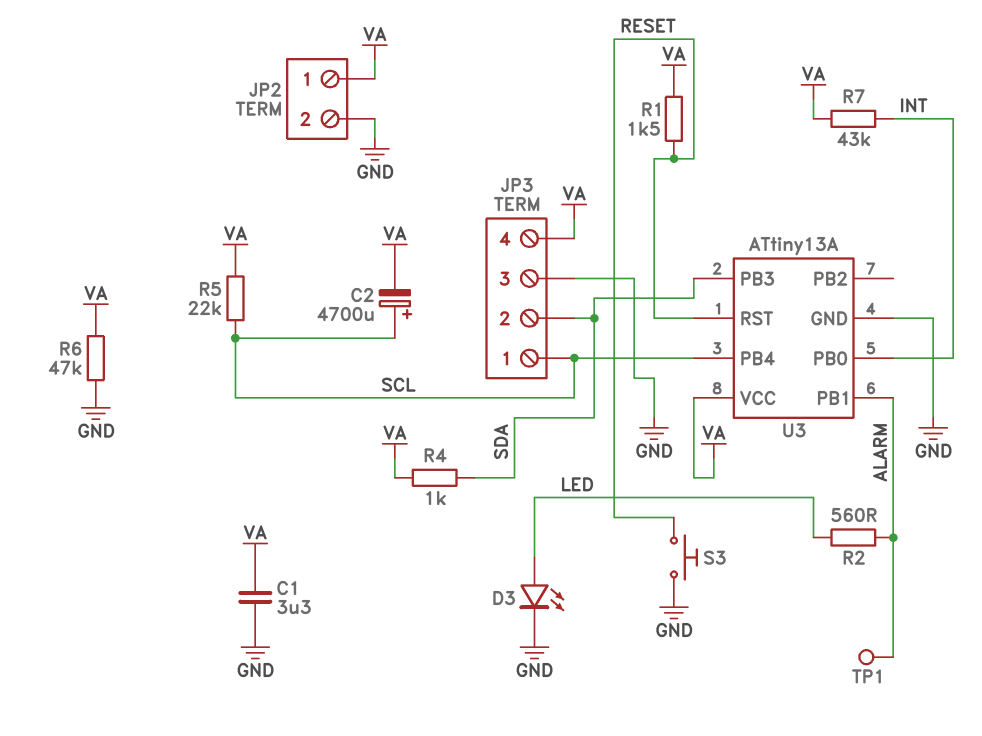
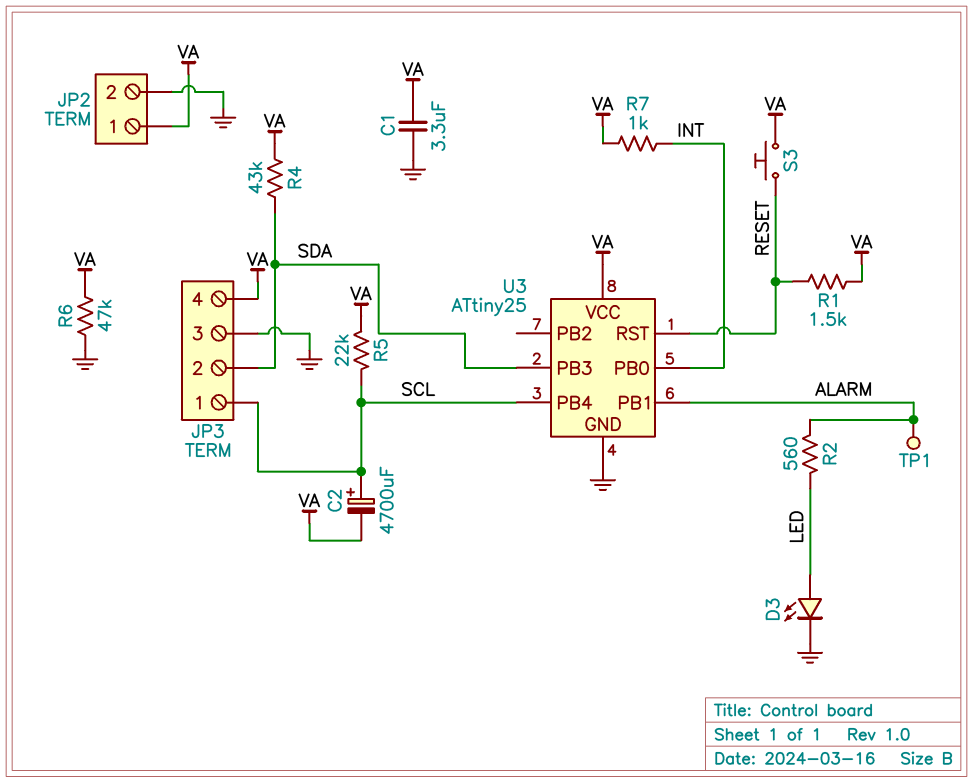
R4: 1k (SDA, VA) -> 43k (SDA, VA)
R7: 43k (INT, VA) -> 1k (INT, VA)
S3: button (GND, RESET) -> button (RESET, VA)
U3: ATtiny13A -> ATtiny25

